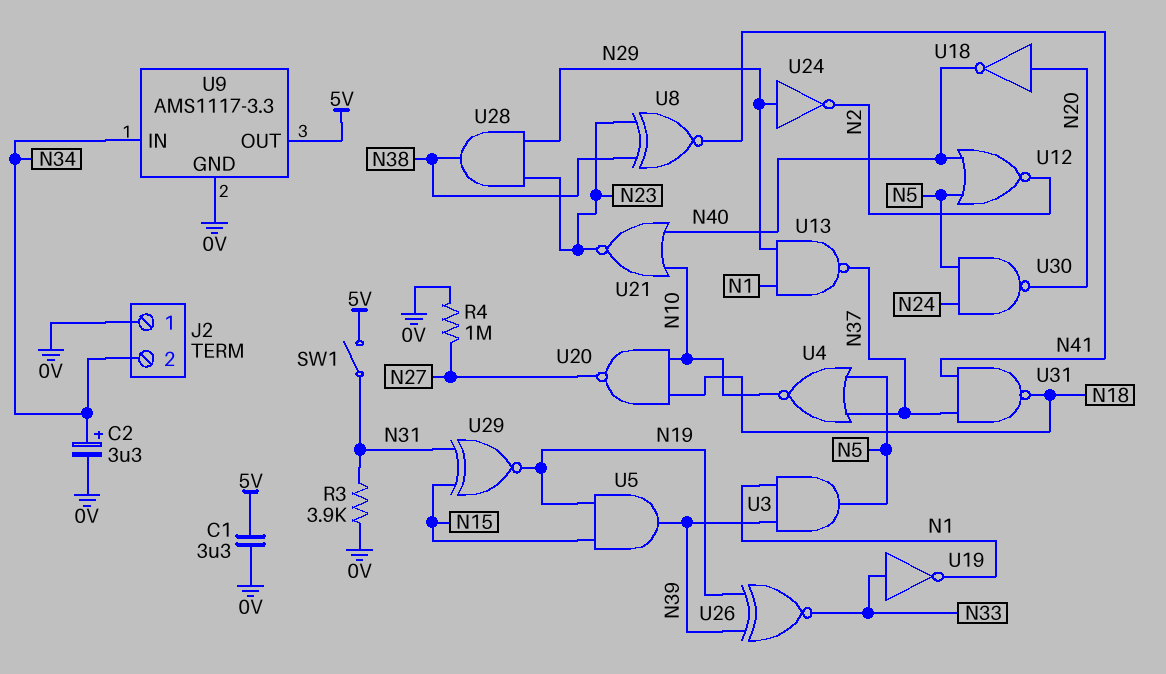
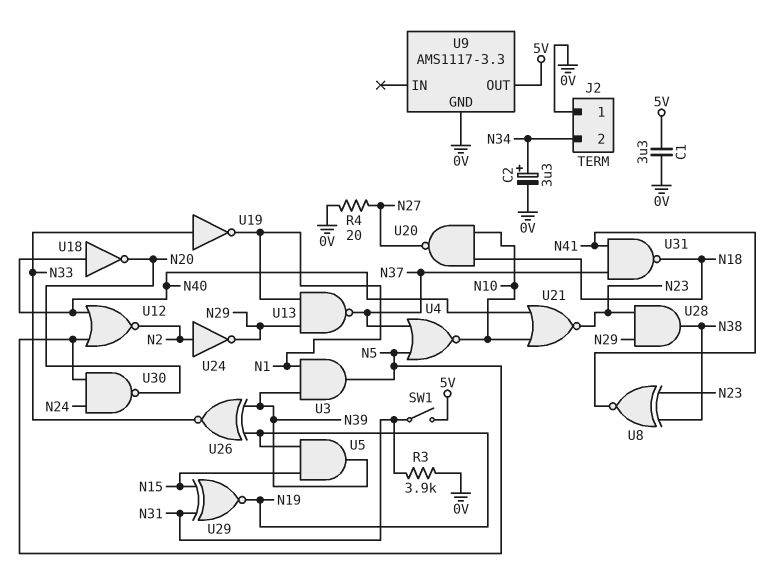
R4: 1M (0V, N27) -> 20 (0V, N27)
U9 pin IN: N34 -> none
U18: NOT (in N20, out N40) -> NOT (in N40, out N20)
U24: NOT (in N29, out N2) -> NOT (in N2, out N29)

